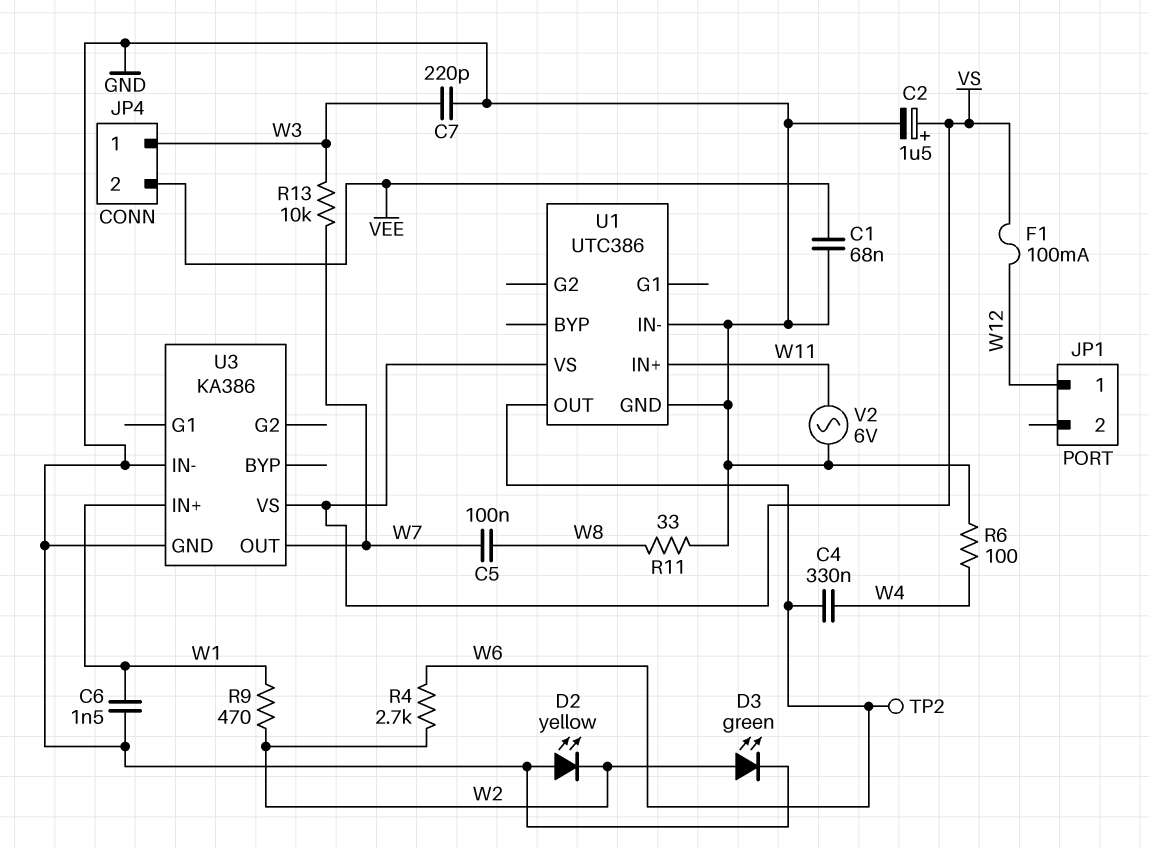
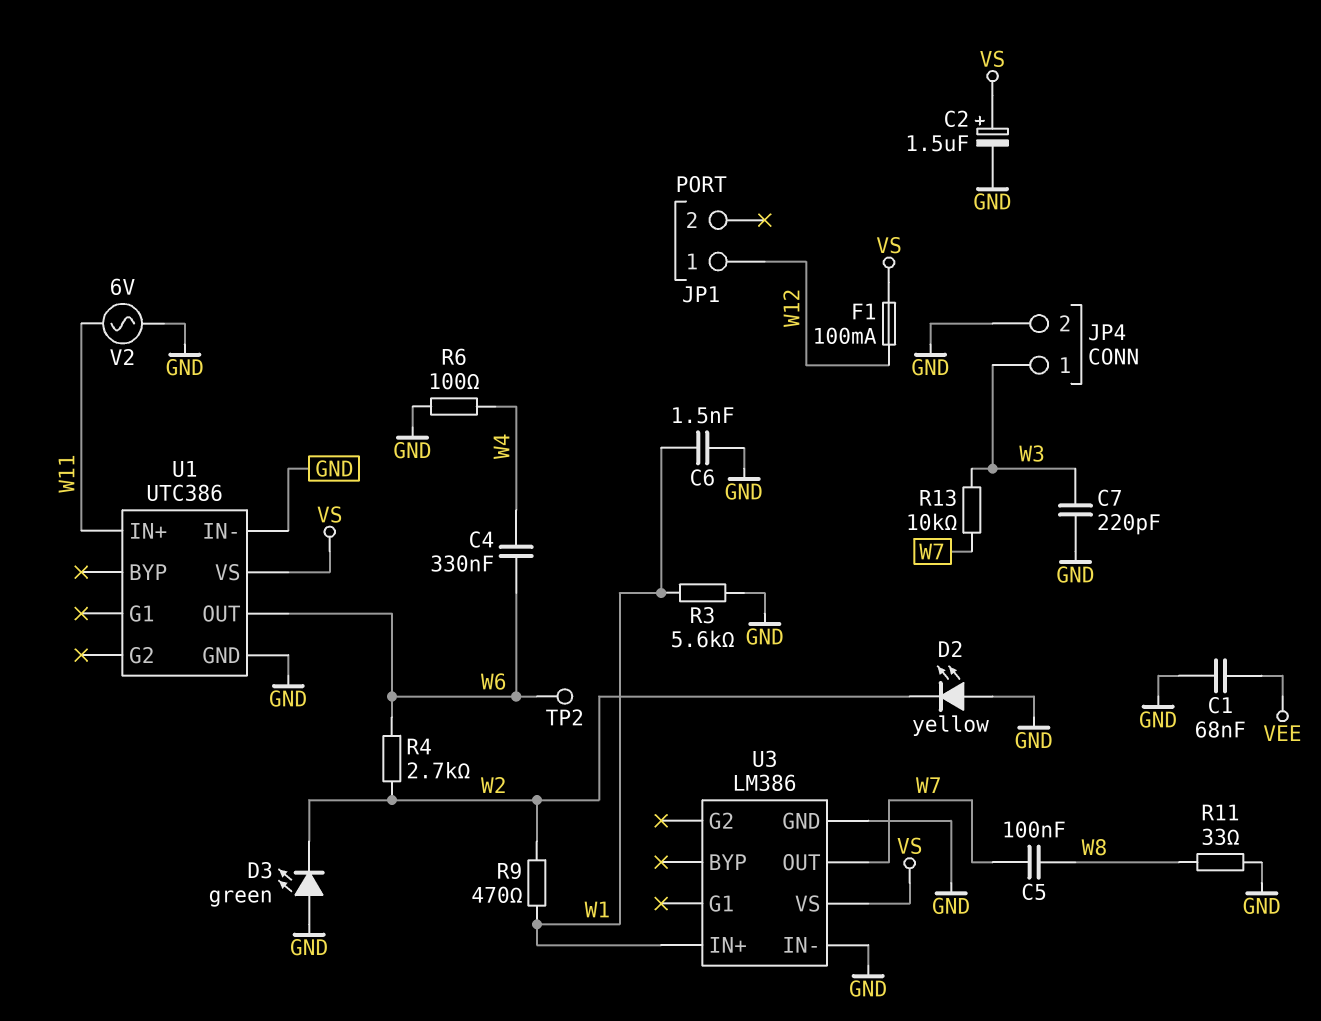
D3: LED green (A W2, K GND) -> LED green (A GND, K W2)
JP4 pin 2: VEE -> GND
R3: none -> 5.6k (GND, W1)
U3: KA386 -> LM386

